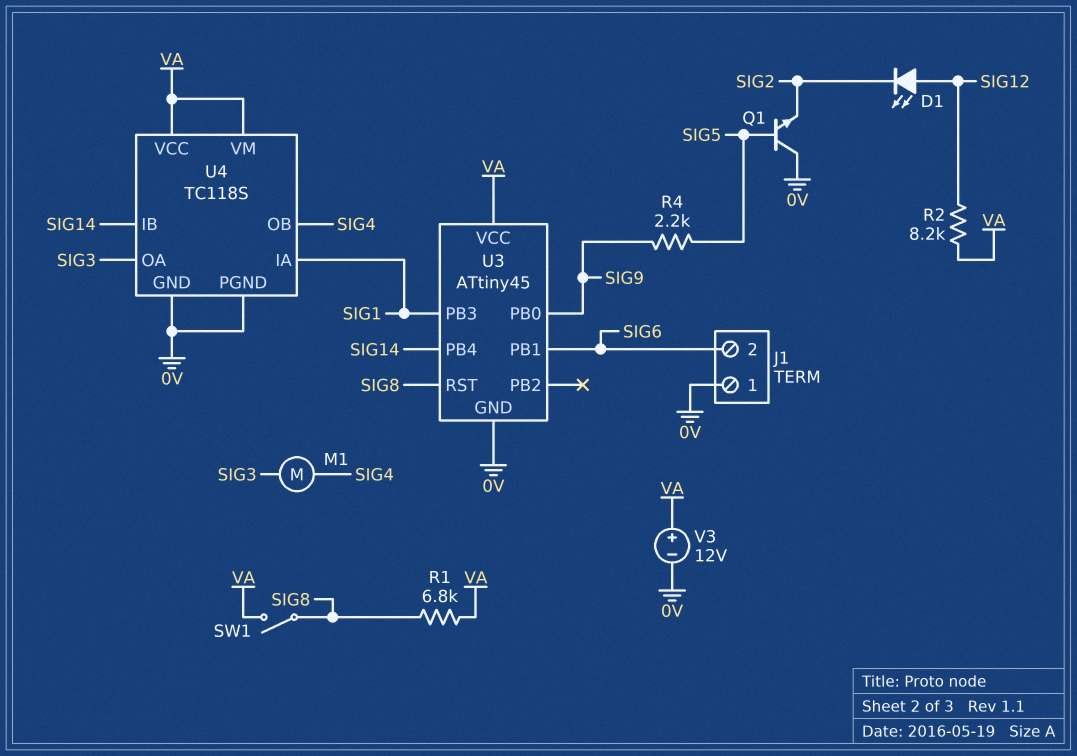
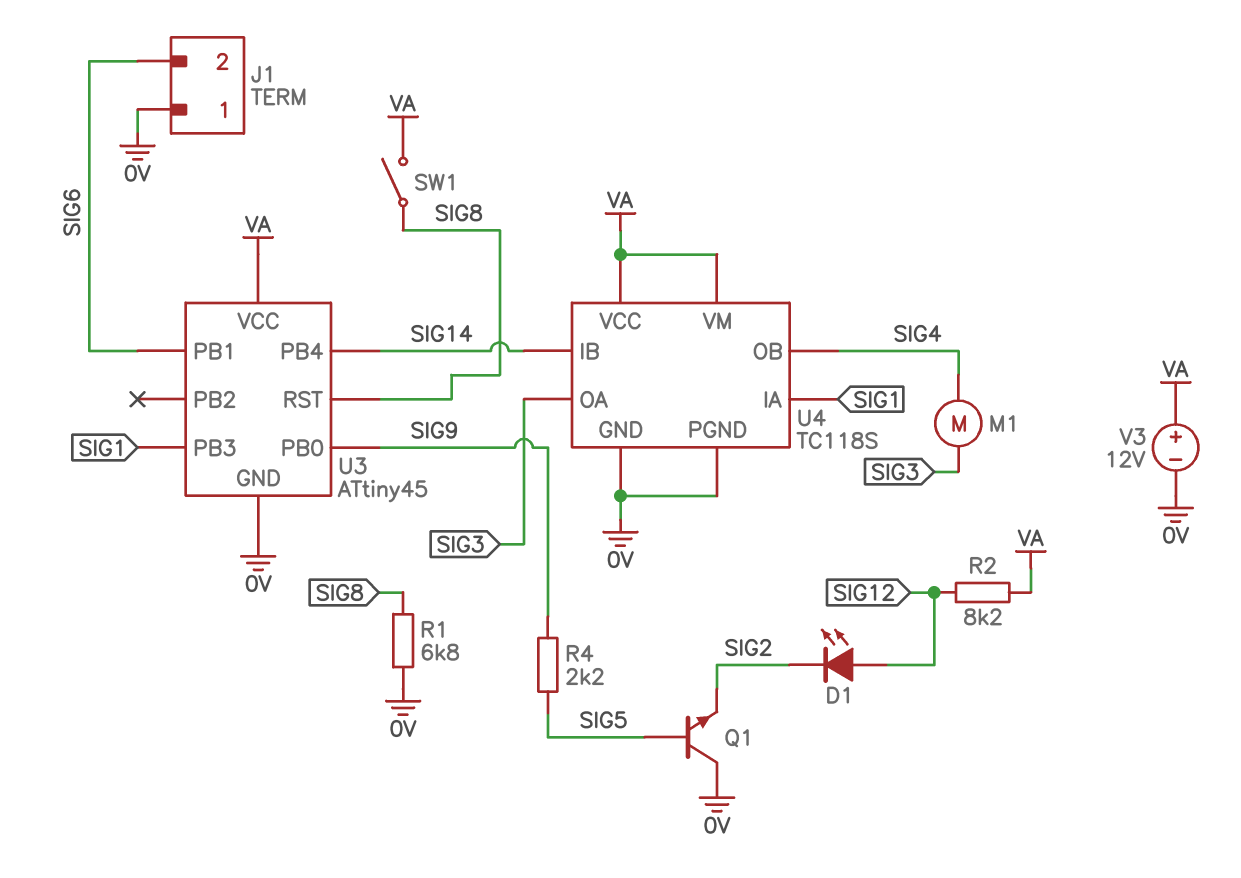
R1: 6.8k (SIG8, VA) -> 6.8k (0V, SIG8)

